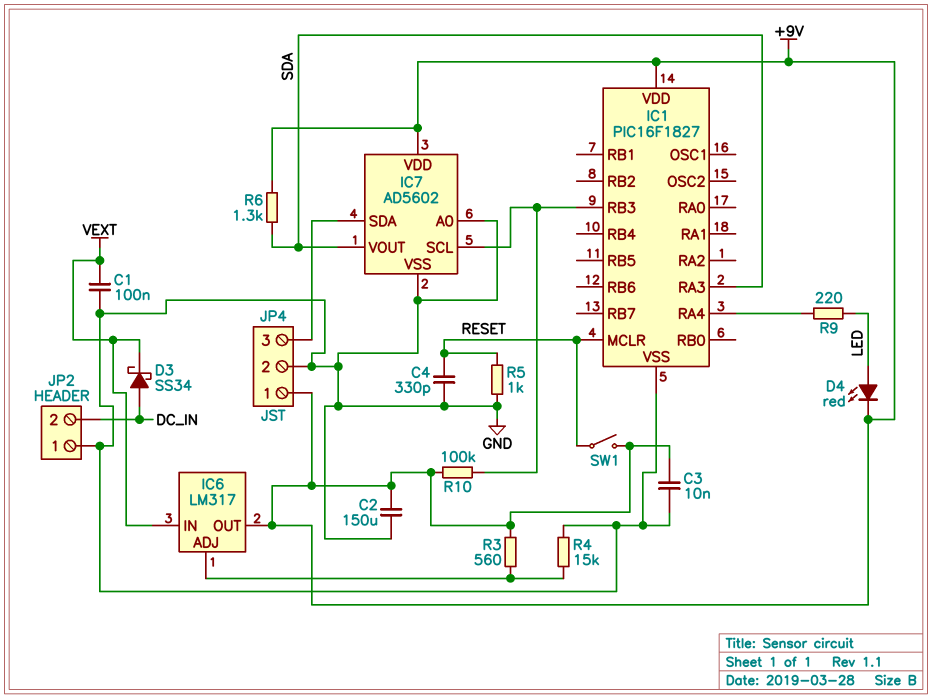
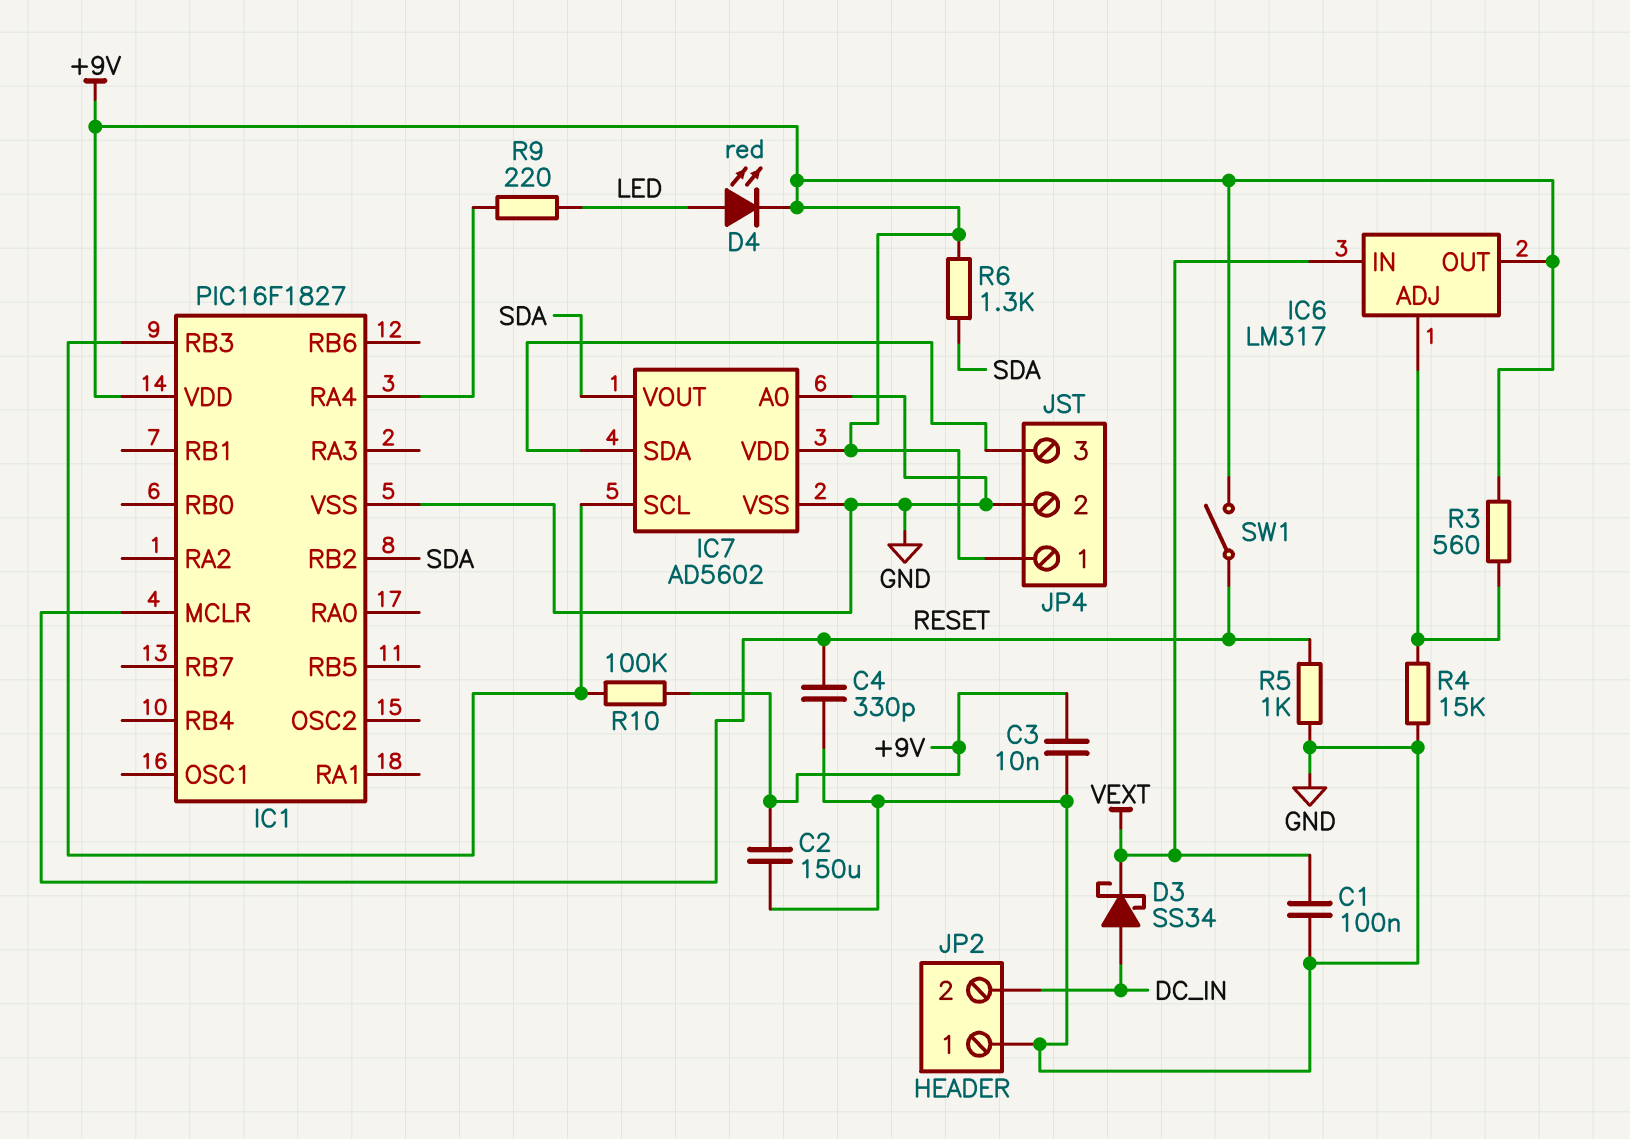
IC1 pin RA3: SDA -> none
IC1 pin RB2: none -> SDA

